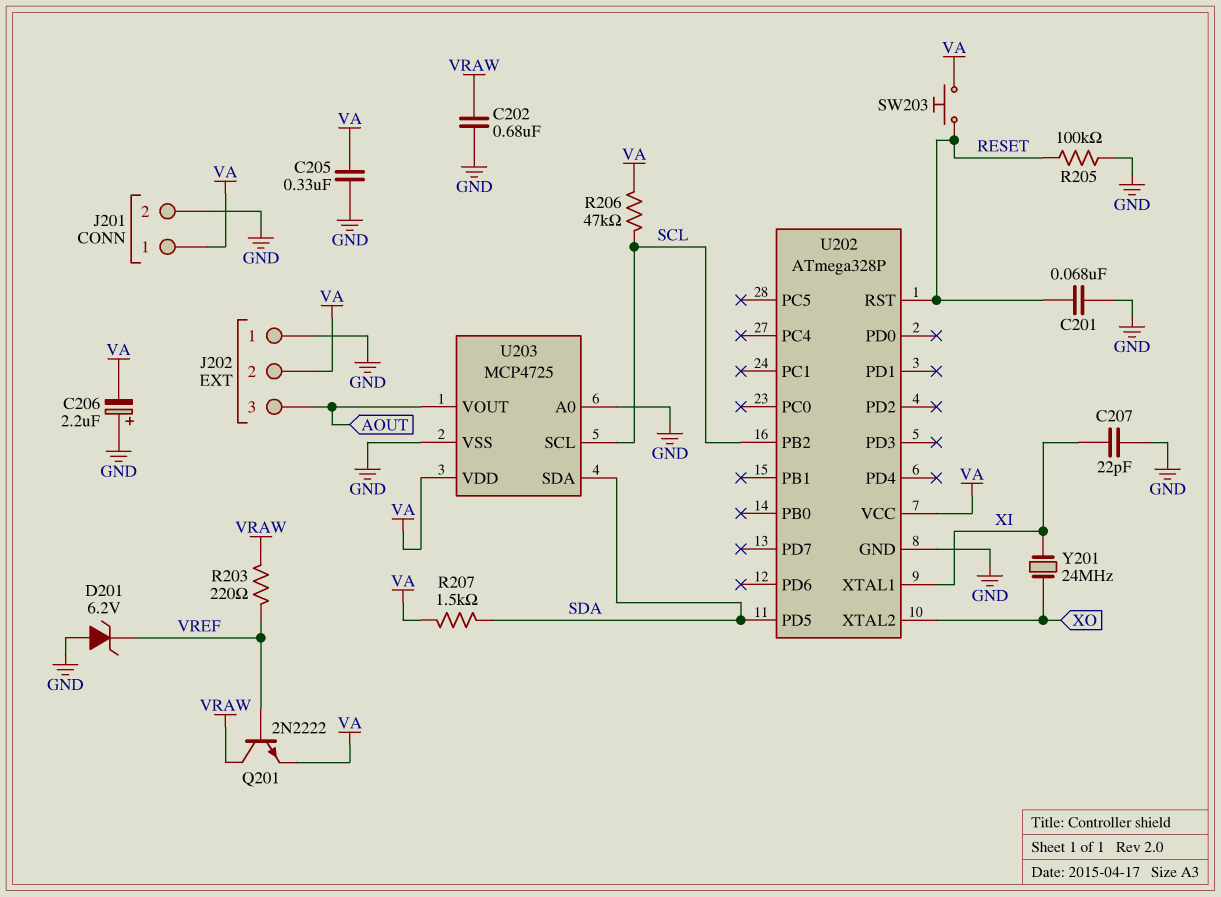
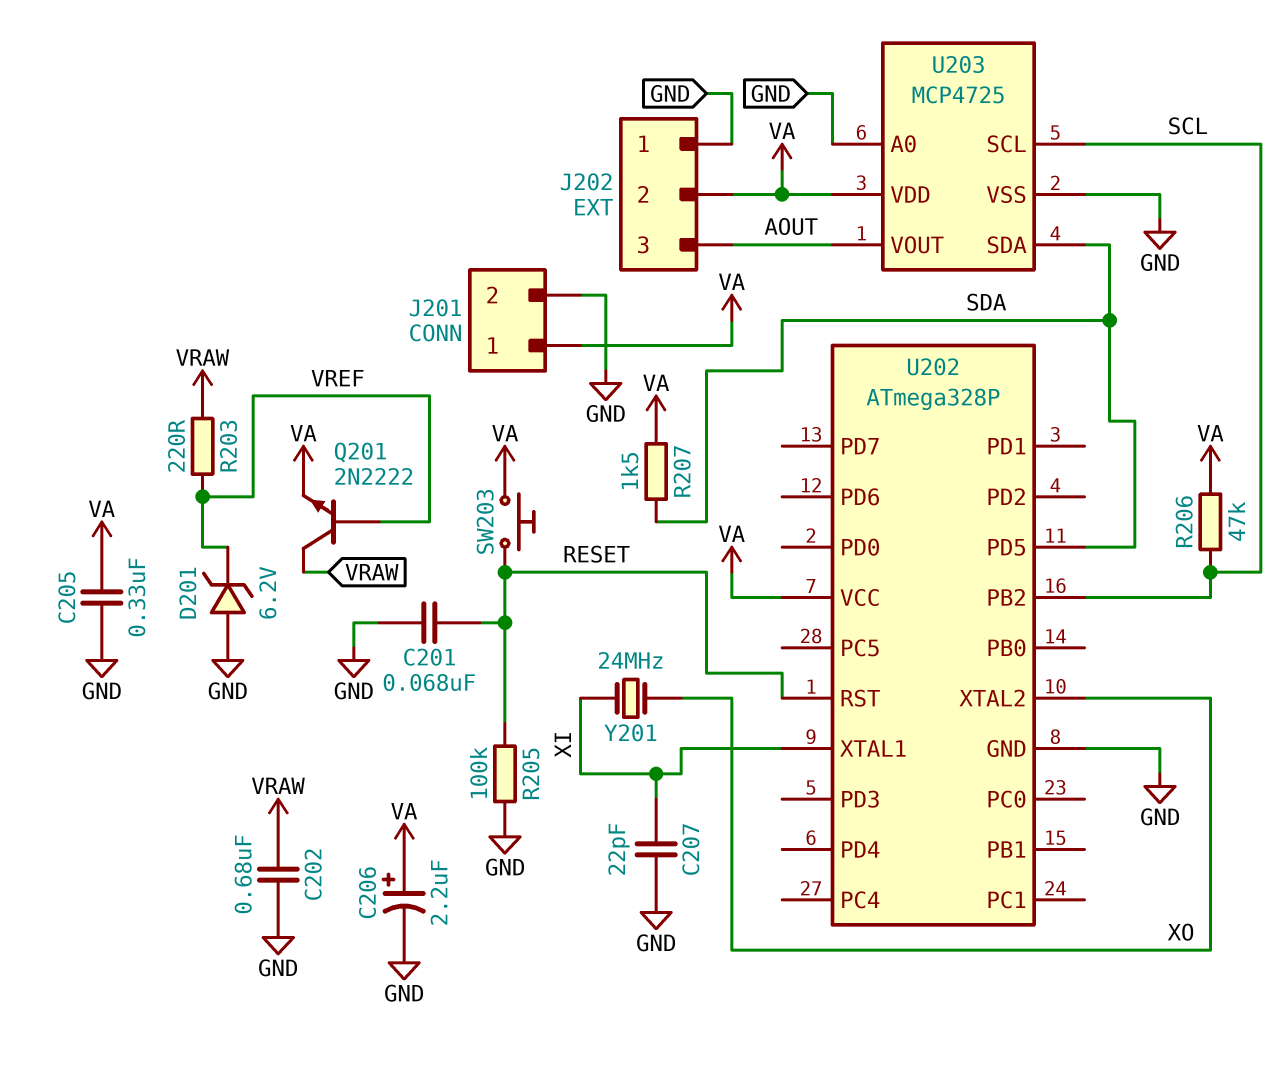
C206: 2.2uF (plus GND, minus VA) -> 2.2uF (plus VA, minus GND)

